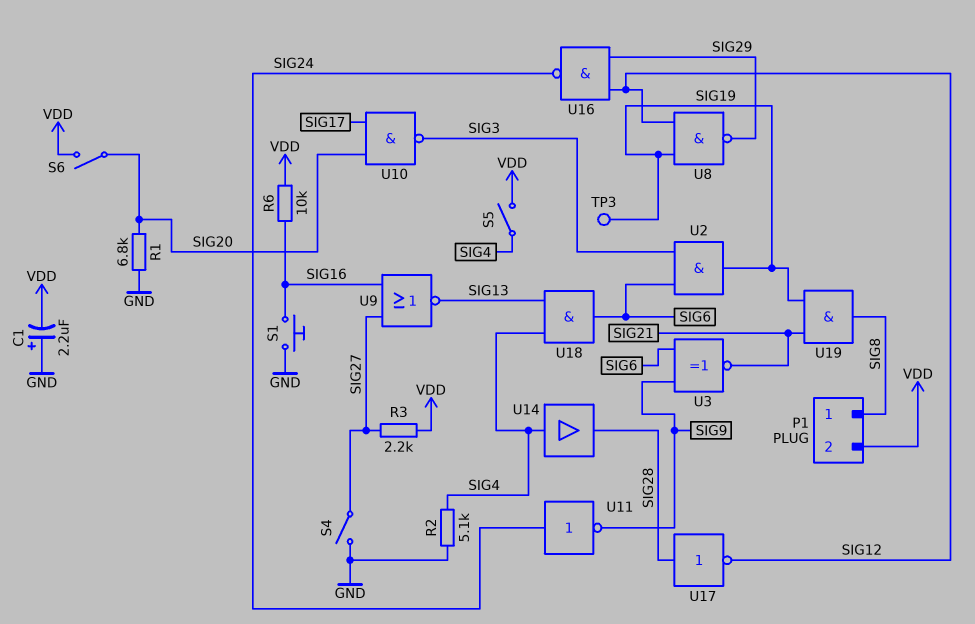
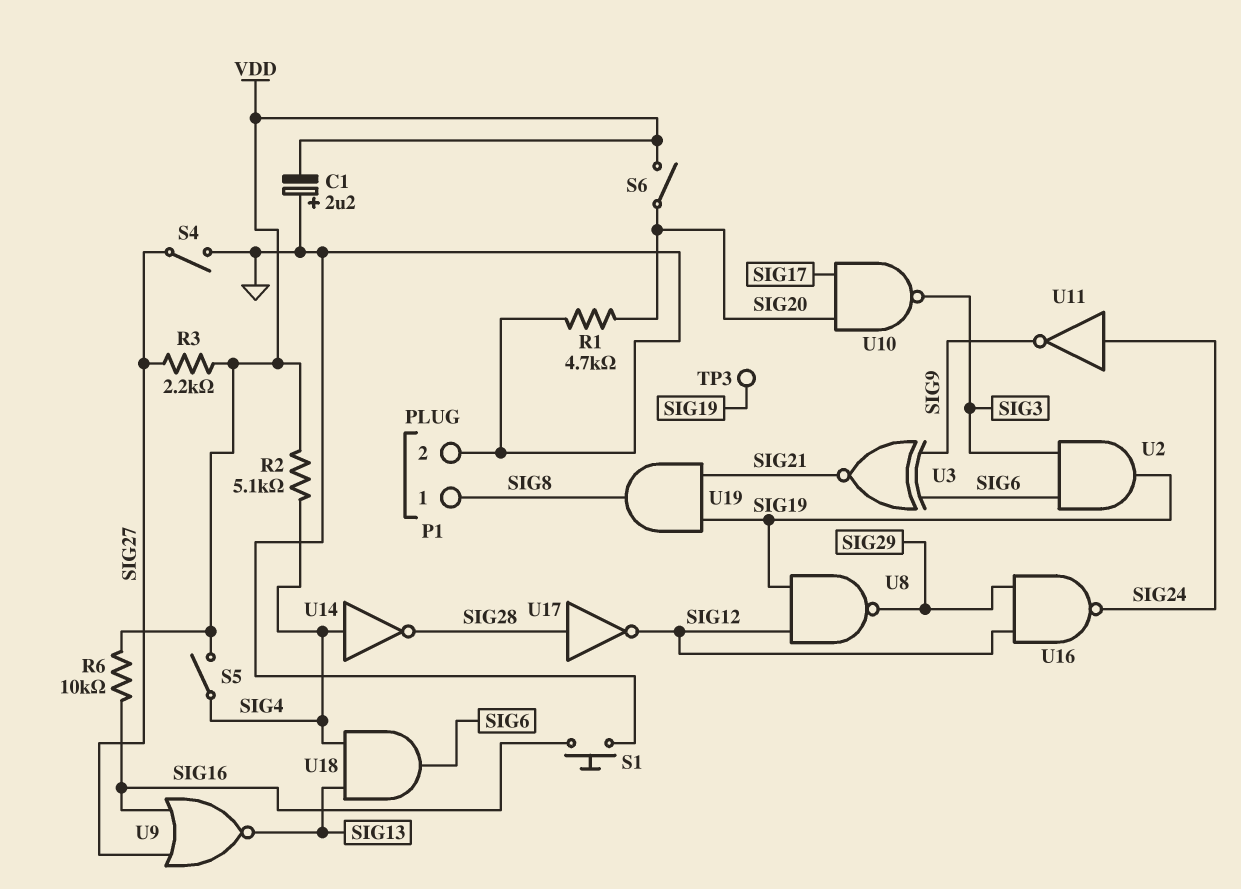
P1 pin 2: VDD -> GND
R1: 6.8k (GND, SIG20) -> 4.7k (GND, SIG20)
R2: 5.1k (GND, SIG4) -> 5.1k (SIG4, VDD)
U14: buffer (in SIG4, out SIG28) -> NOT (in SIG4, out SIG28)

